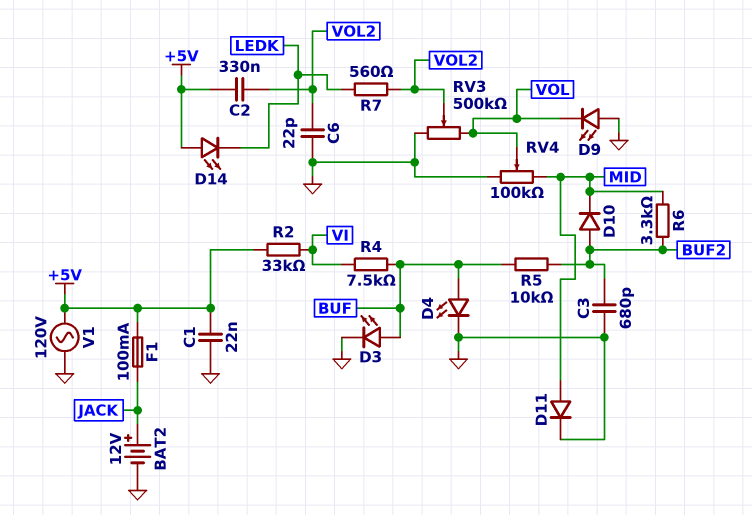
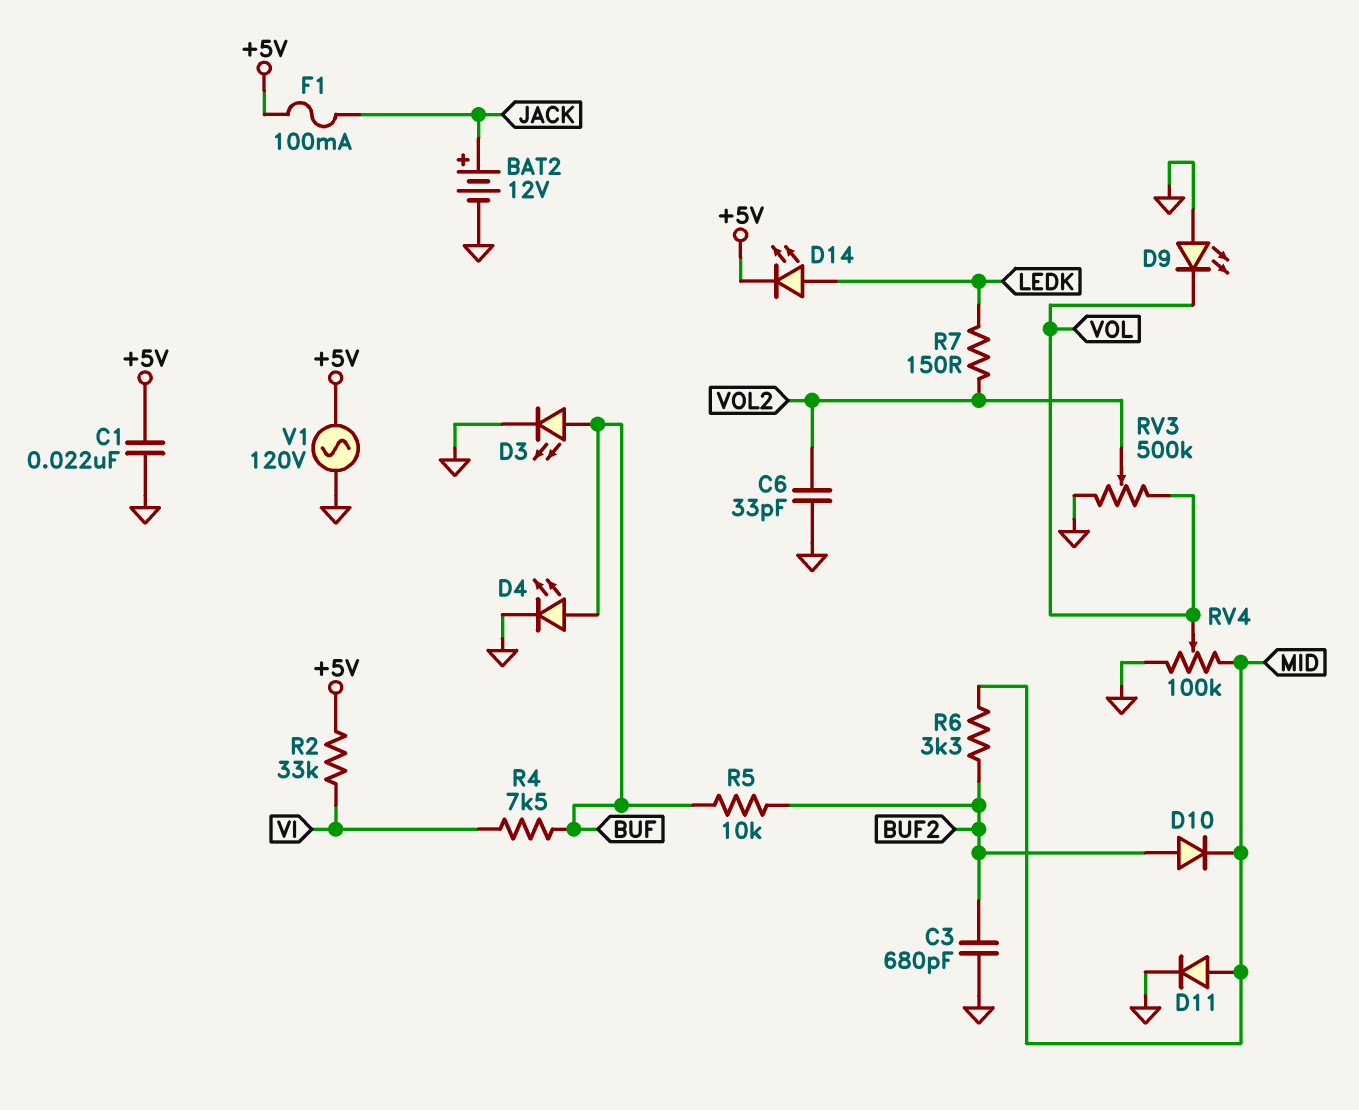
C2: 330nF (+5V, VOL2) -> none
C6: 22pF (GND, VOL2) -> 33pF (GND, VOL2)
D14: LED (A +5V, K LEDK) -> LED (A LEDK, K +5V)
R7: 560 (LEDK, VOL2) -> 150 (LEDK, VOL2)

